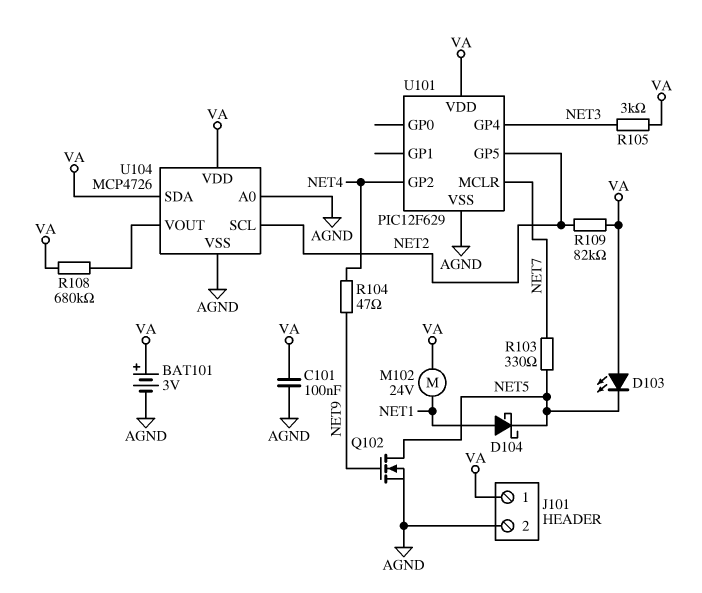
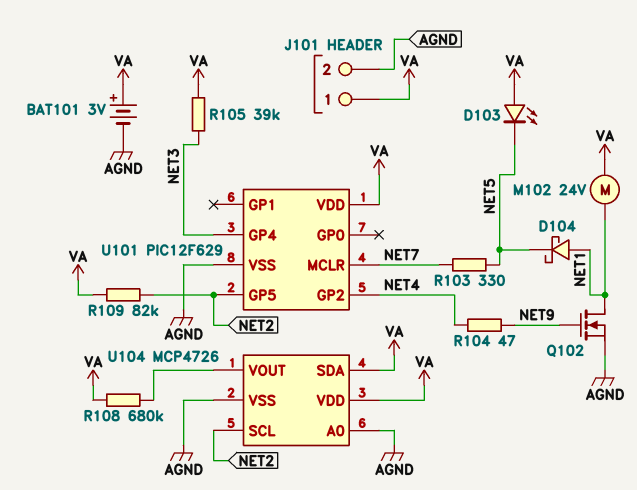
C101: 100nF (AGND, VA) -> none
Q102: NMOS (G NET9, D NET5, S AGND) -> NMOS (G NET9, D NET1, S AGND)
R105: 3k (NET3, VA) -> 39k (NET3, VA)

